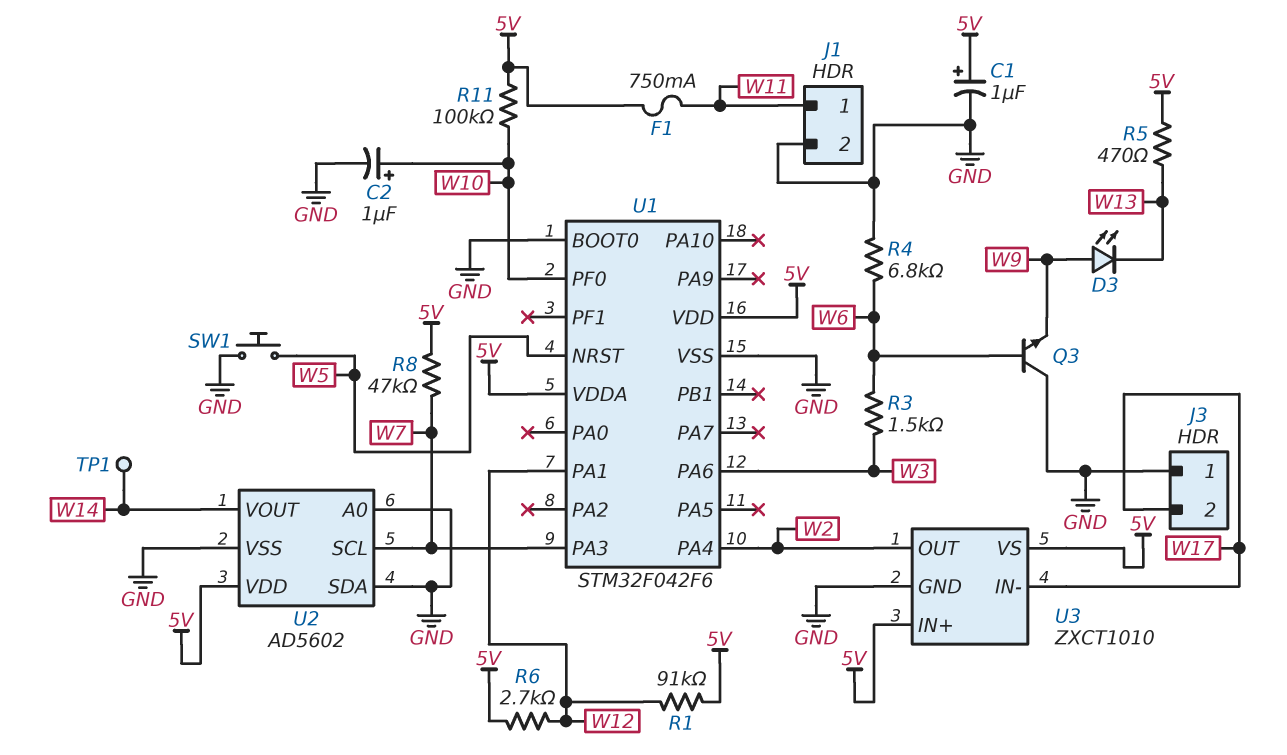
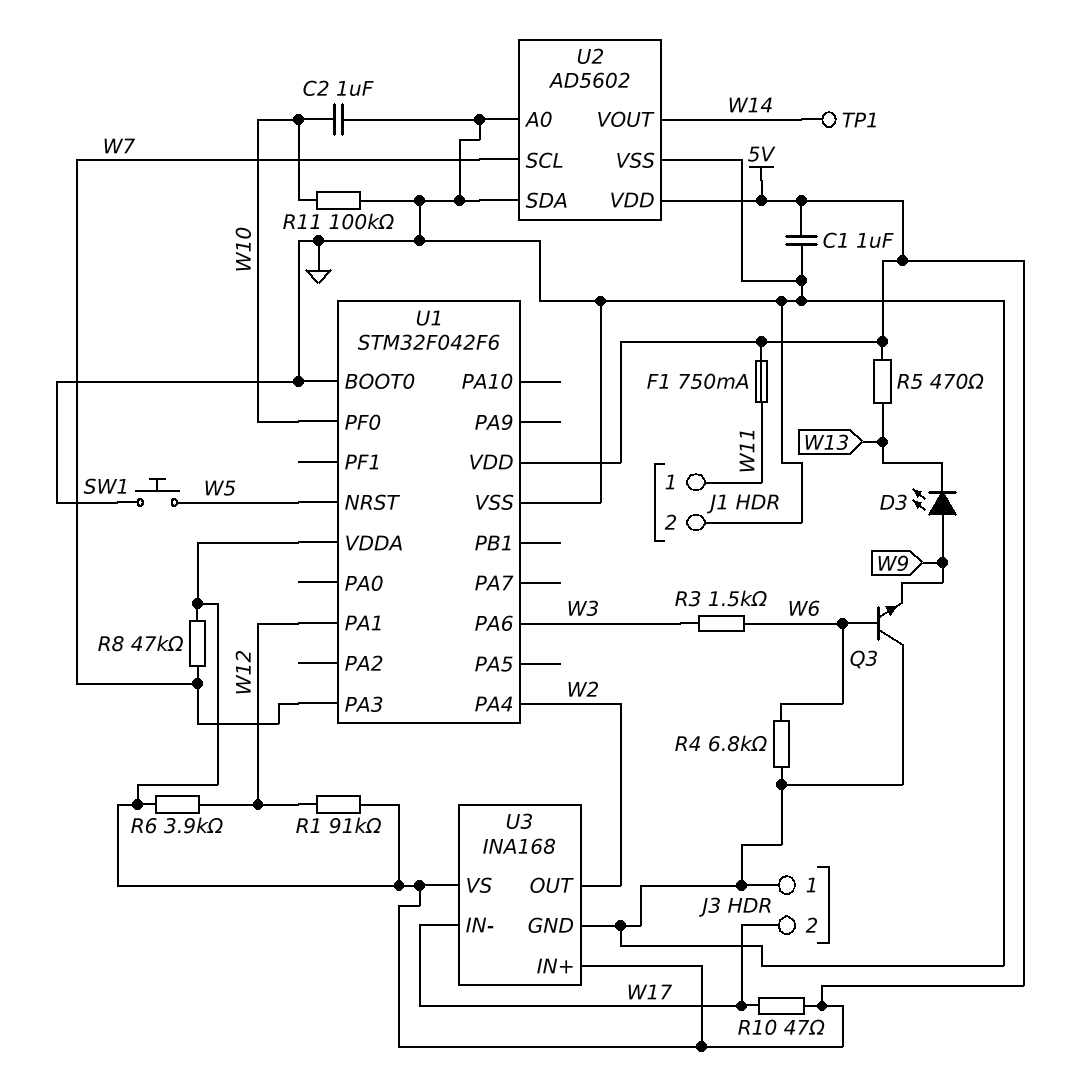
C1: 1uF (plus 5V, minus GND) -> 1uF (5V, GND)
C2: 1uF (plus W10, minus GND) -> 1uF (GND, W10)
R6: 2.7k (5V, W12) -> 3.9k (5V, W12)
R10: none -> 47 (5V, W17)
R11: 100k (5V, W10) -> 100k (GND, W10)
U3: ZXCT1010 -> INA168

